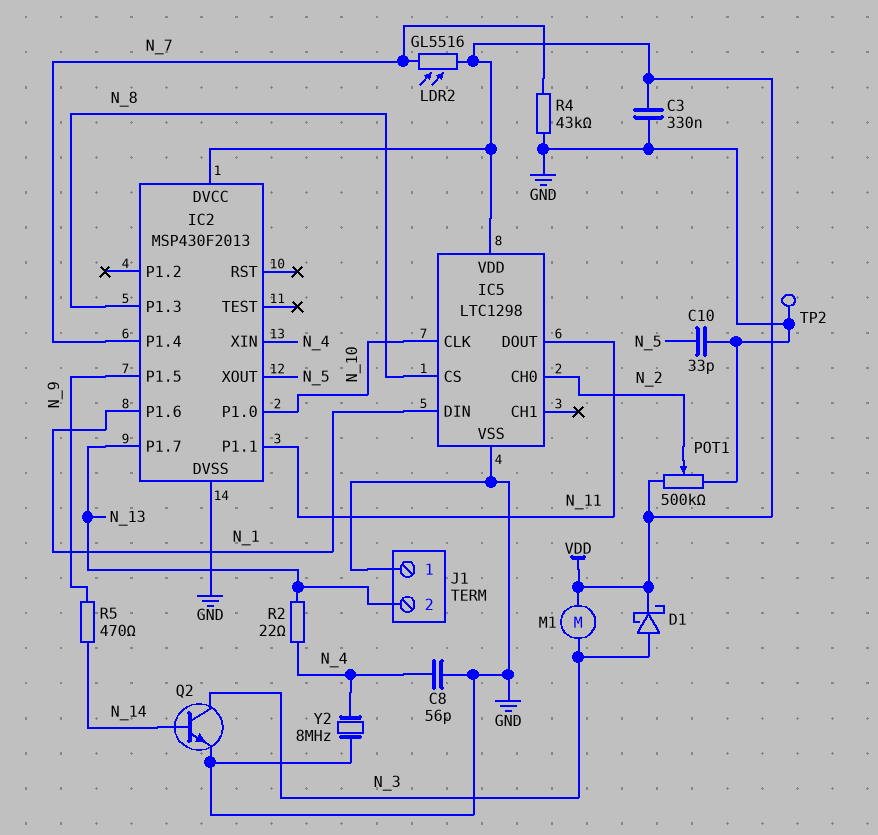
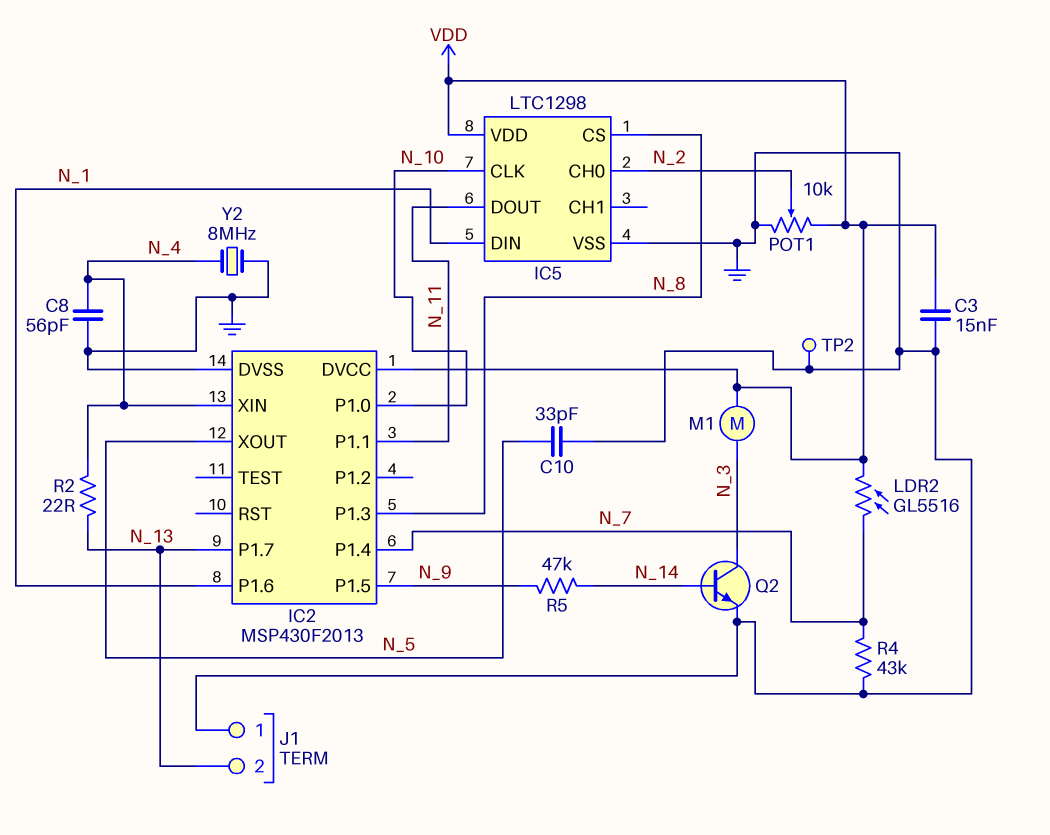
C3: 330nF (GND, VDD) -> 15nF (GND, VDD)
D1: schottky (A N_3, K VDD) -> none
POT1: 500k (GND, VDD, wiper N_2) -> 10k (GND, VDD, wiper N_2)
R5: 470 (N_9, N_14) -> 47k (N_9, N_14)

